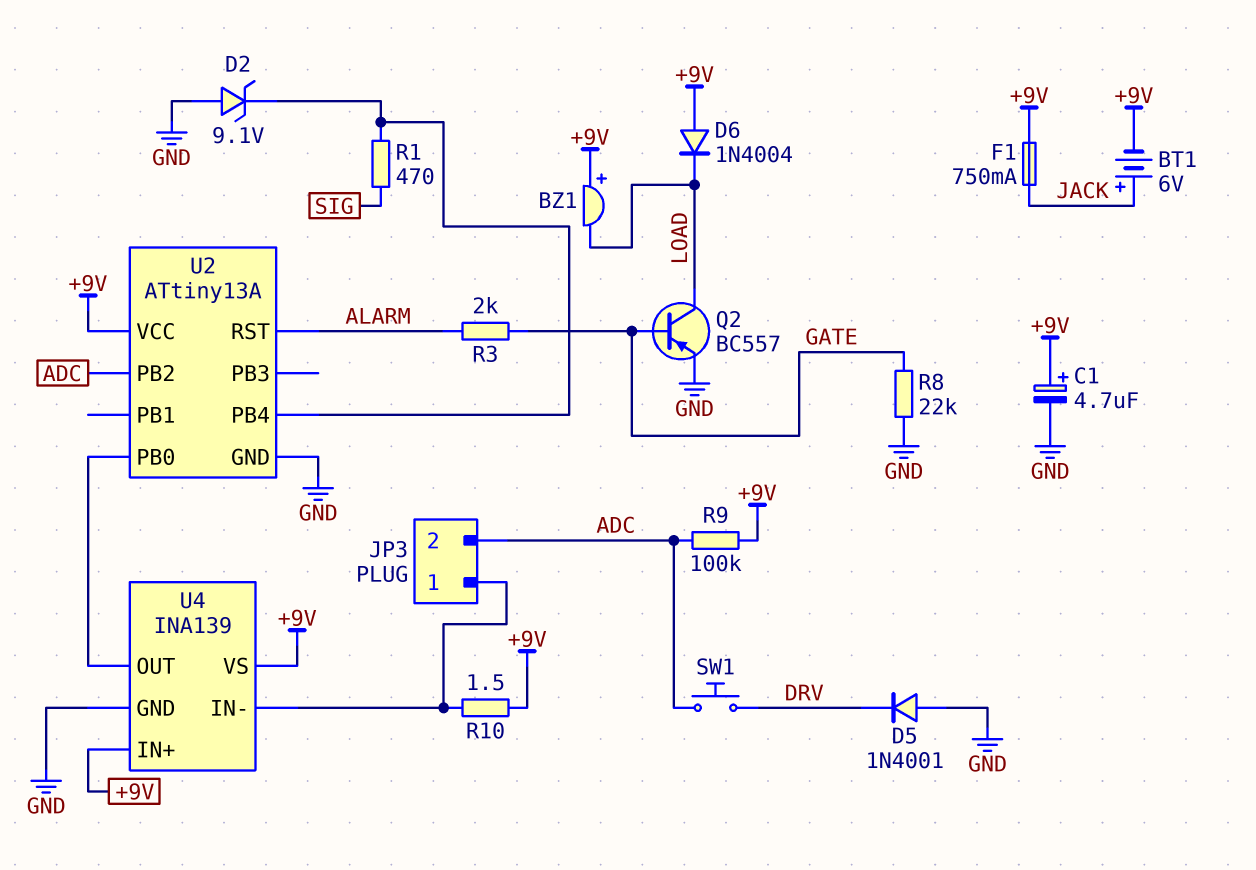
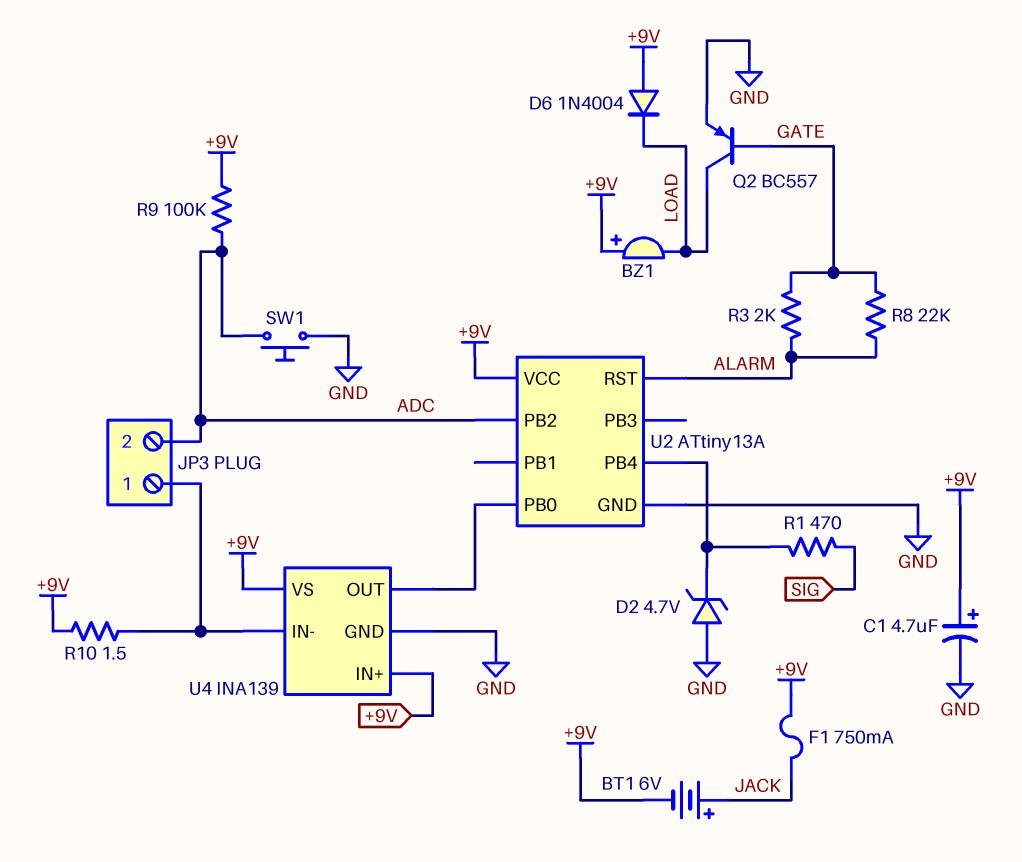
D2: zener 9.1V (A GND, K U2/PB4) -> zener 4.7V (A GND, K U2/PB4)
D5: diode 1N4001 (A GND, K DRV) -> none
R8: 22k (GATE, GND) -> 22k (ALARM, GATE)
SW1: button (ADC, DRV) -> button (ADC, GND)

